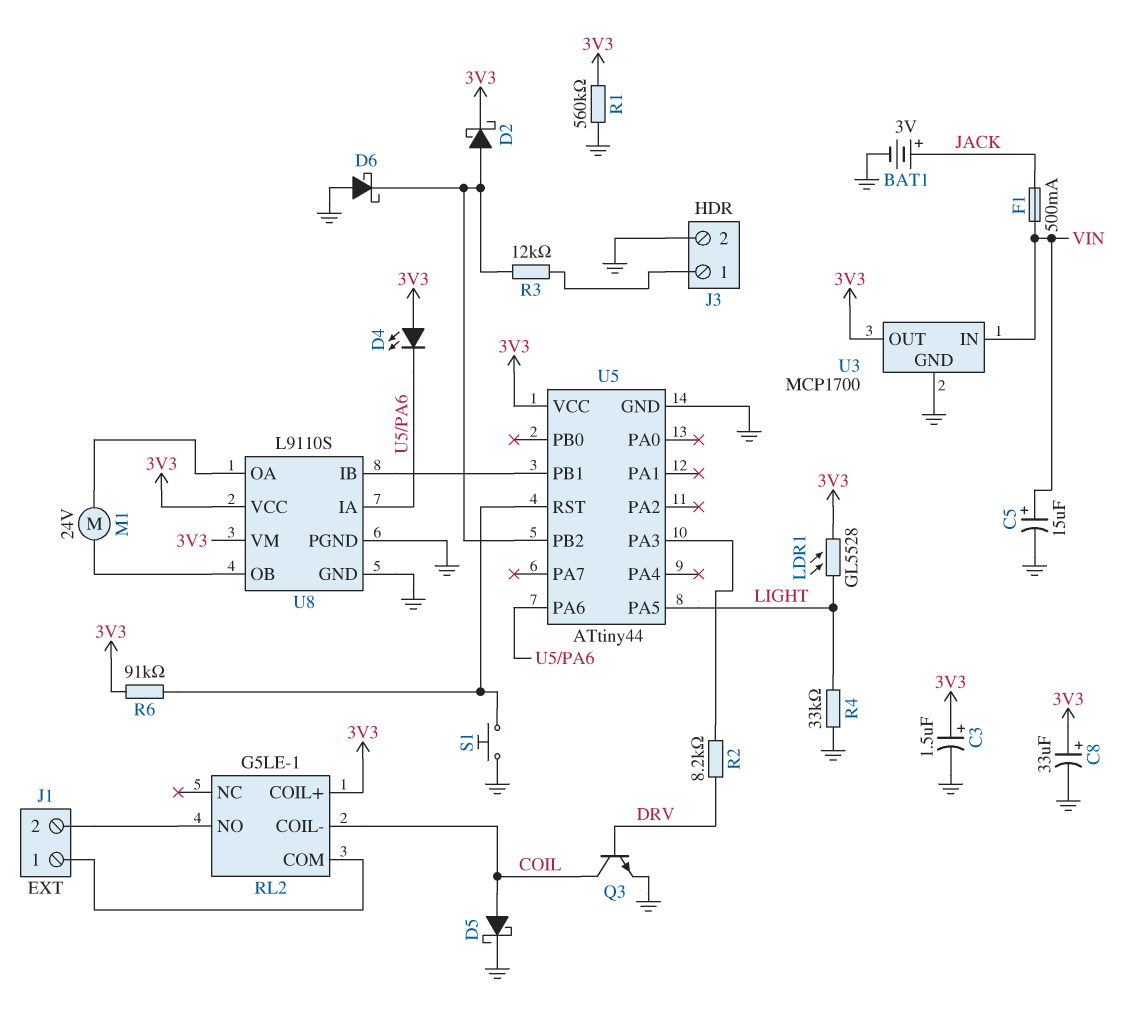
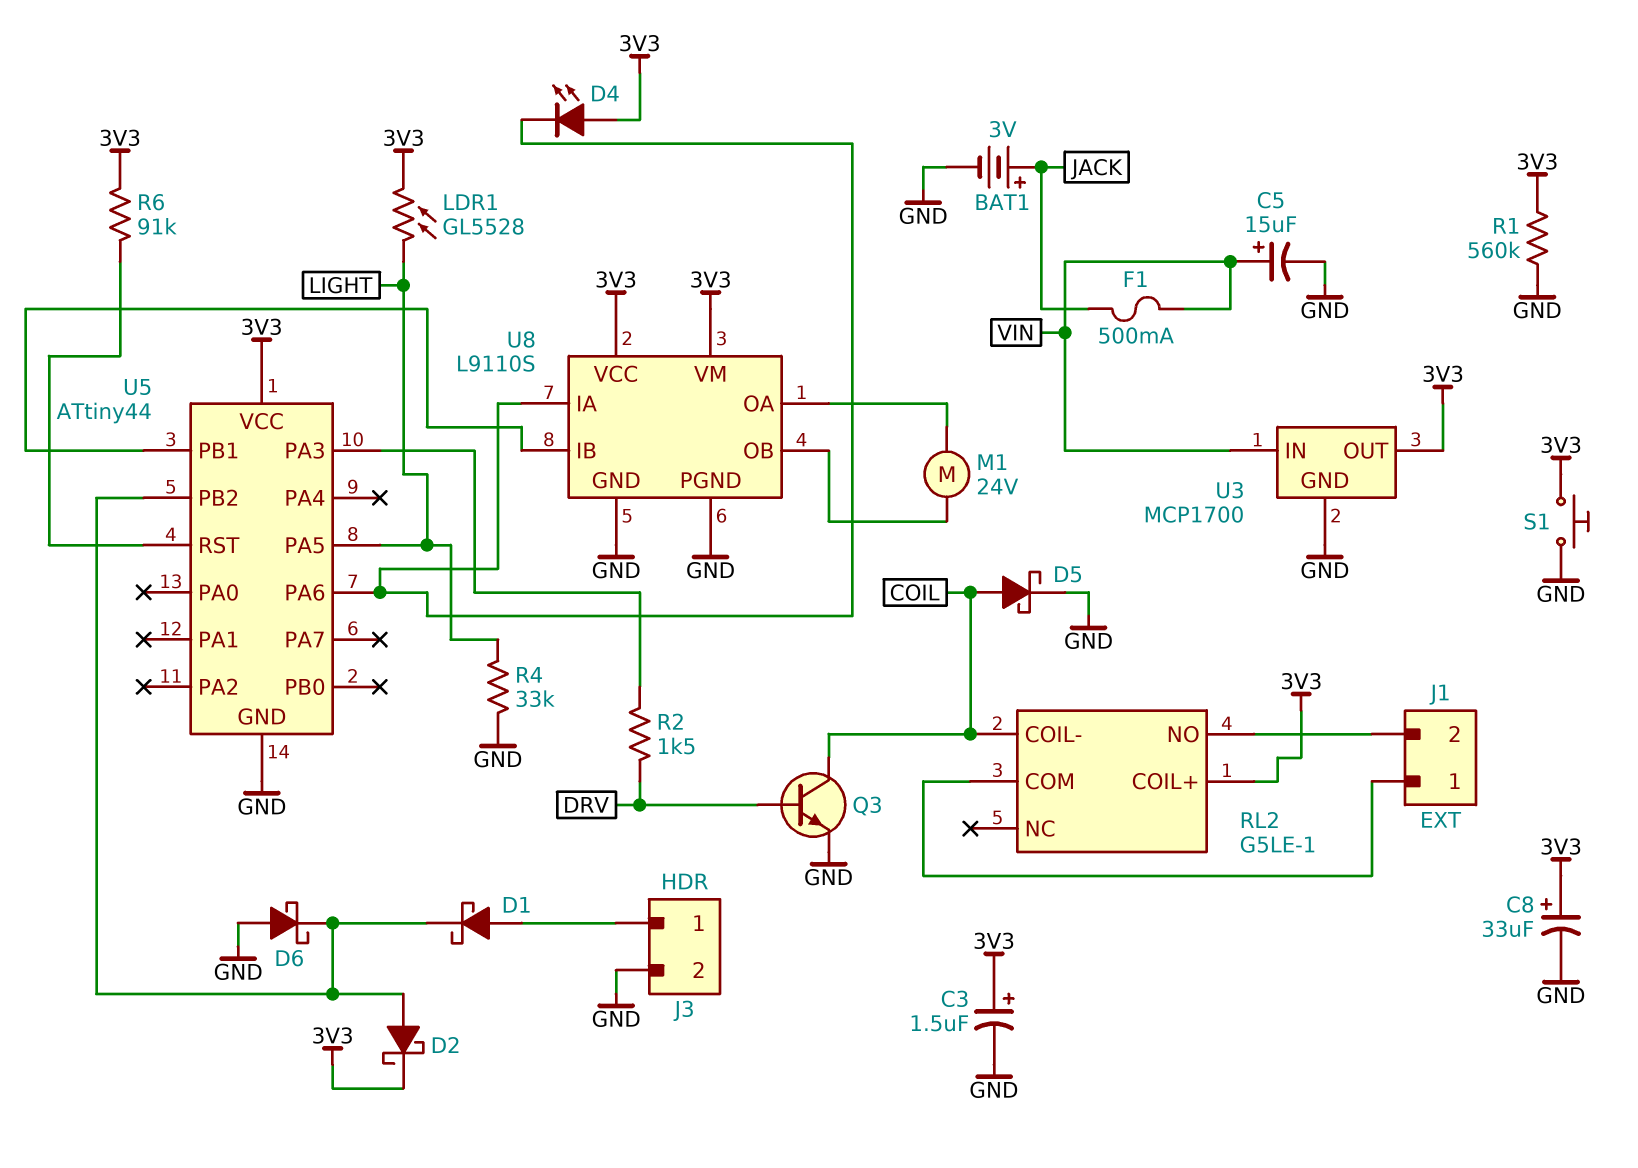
D1: none -> schottky (A J3/1, K U5/PB2)
R2: 8.2k (DRV, U5/PA3) -> 1.5k (DRV, U5/PA3)
R3: 12k (J3/1, U5/PB2) -> none
S1: button (GND, U5/RST) -> button (3V3, GND)

